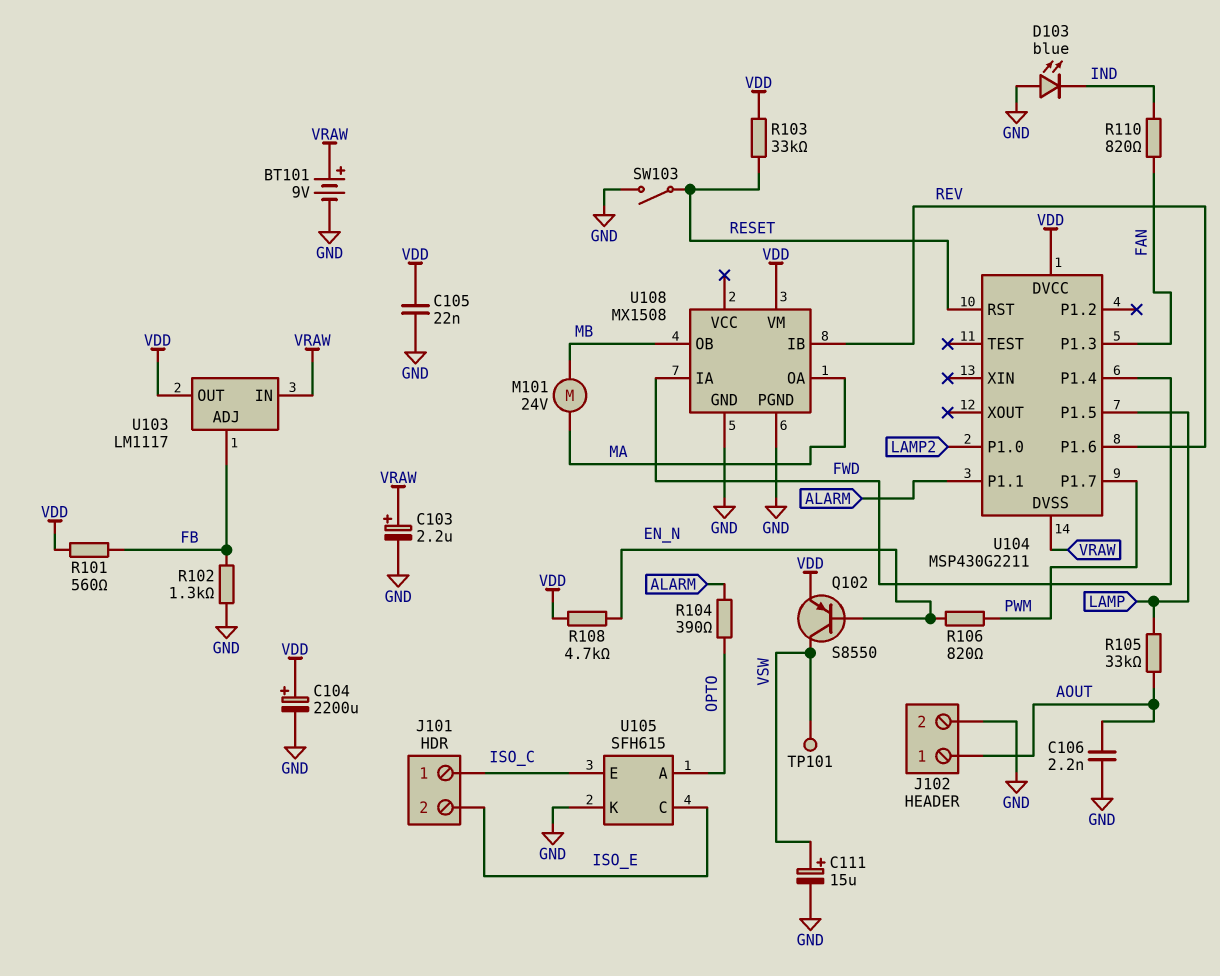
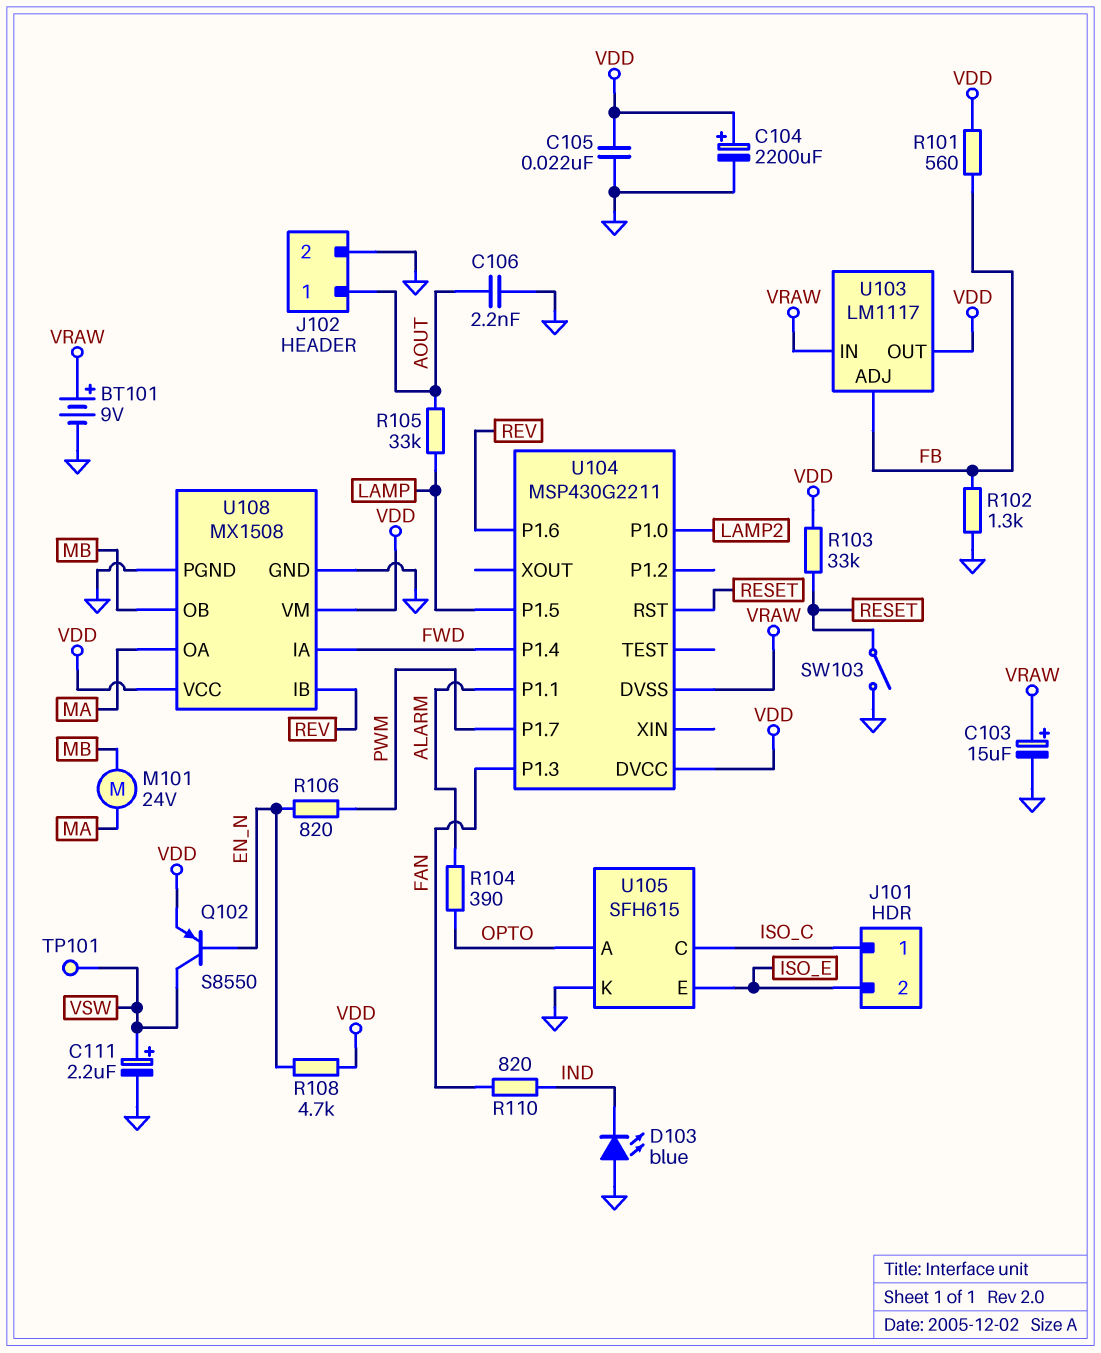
C103: 2.2uF (plus VRAW, minus GND) -> 15uF (plus VRAW, minus GND)
C111: 15uF (plus VSW, minus GND) -> 2.2uF (plus VSW, minus GND)
U105 pin C: ISO_E -> ISO_C
U105 pin E: ISO_C -> ISO_E
U108 pin VCC: none -> VDD

